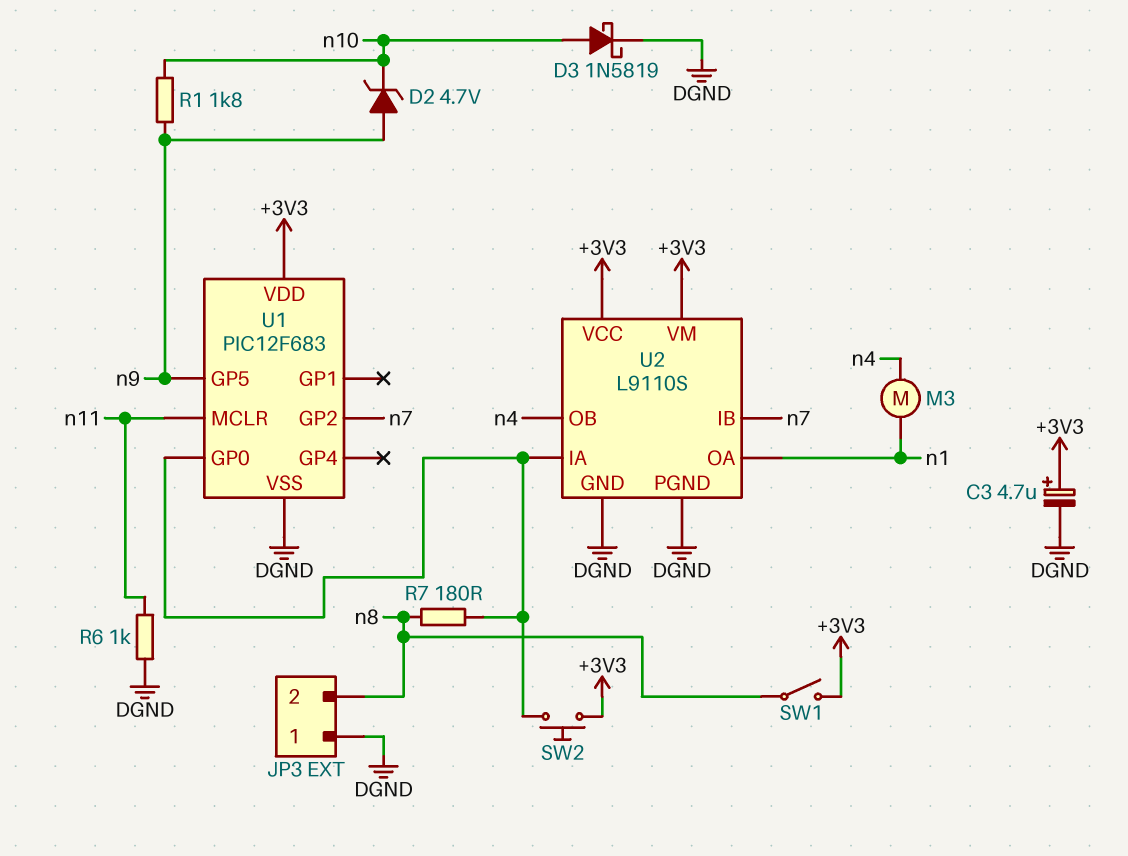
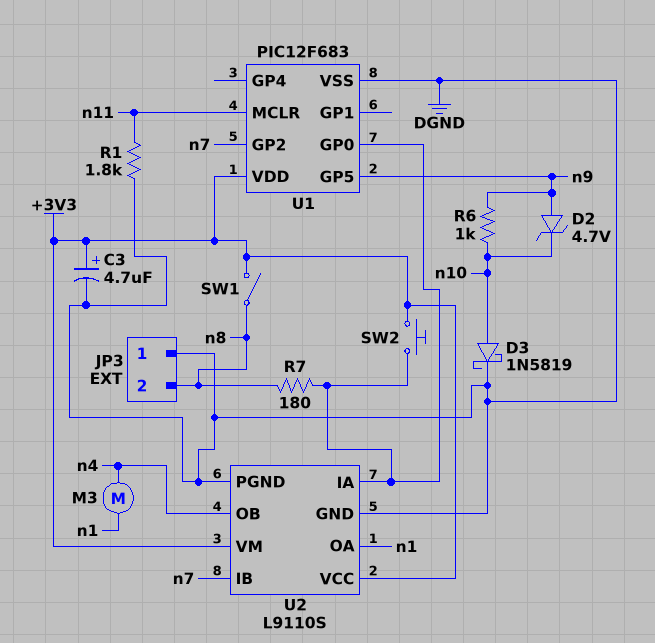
R1: 1.8k (n9, n10) -> 1.8k (DGND, n11)
R6: 1k (DGND, n11) -> 1k (n9, n10)

